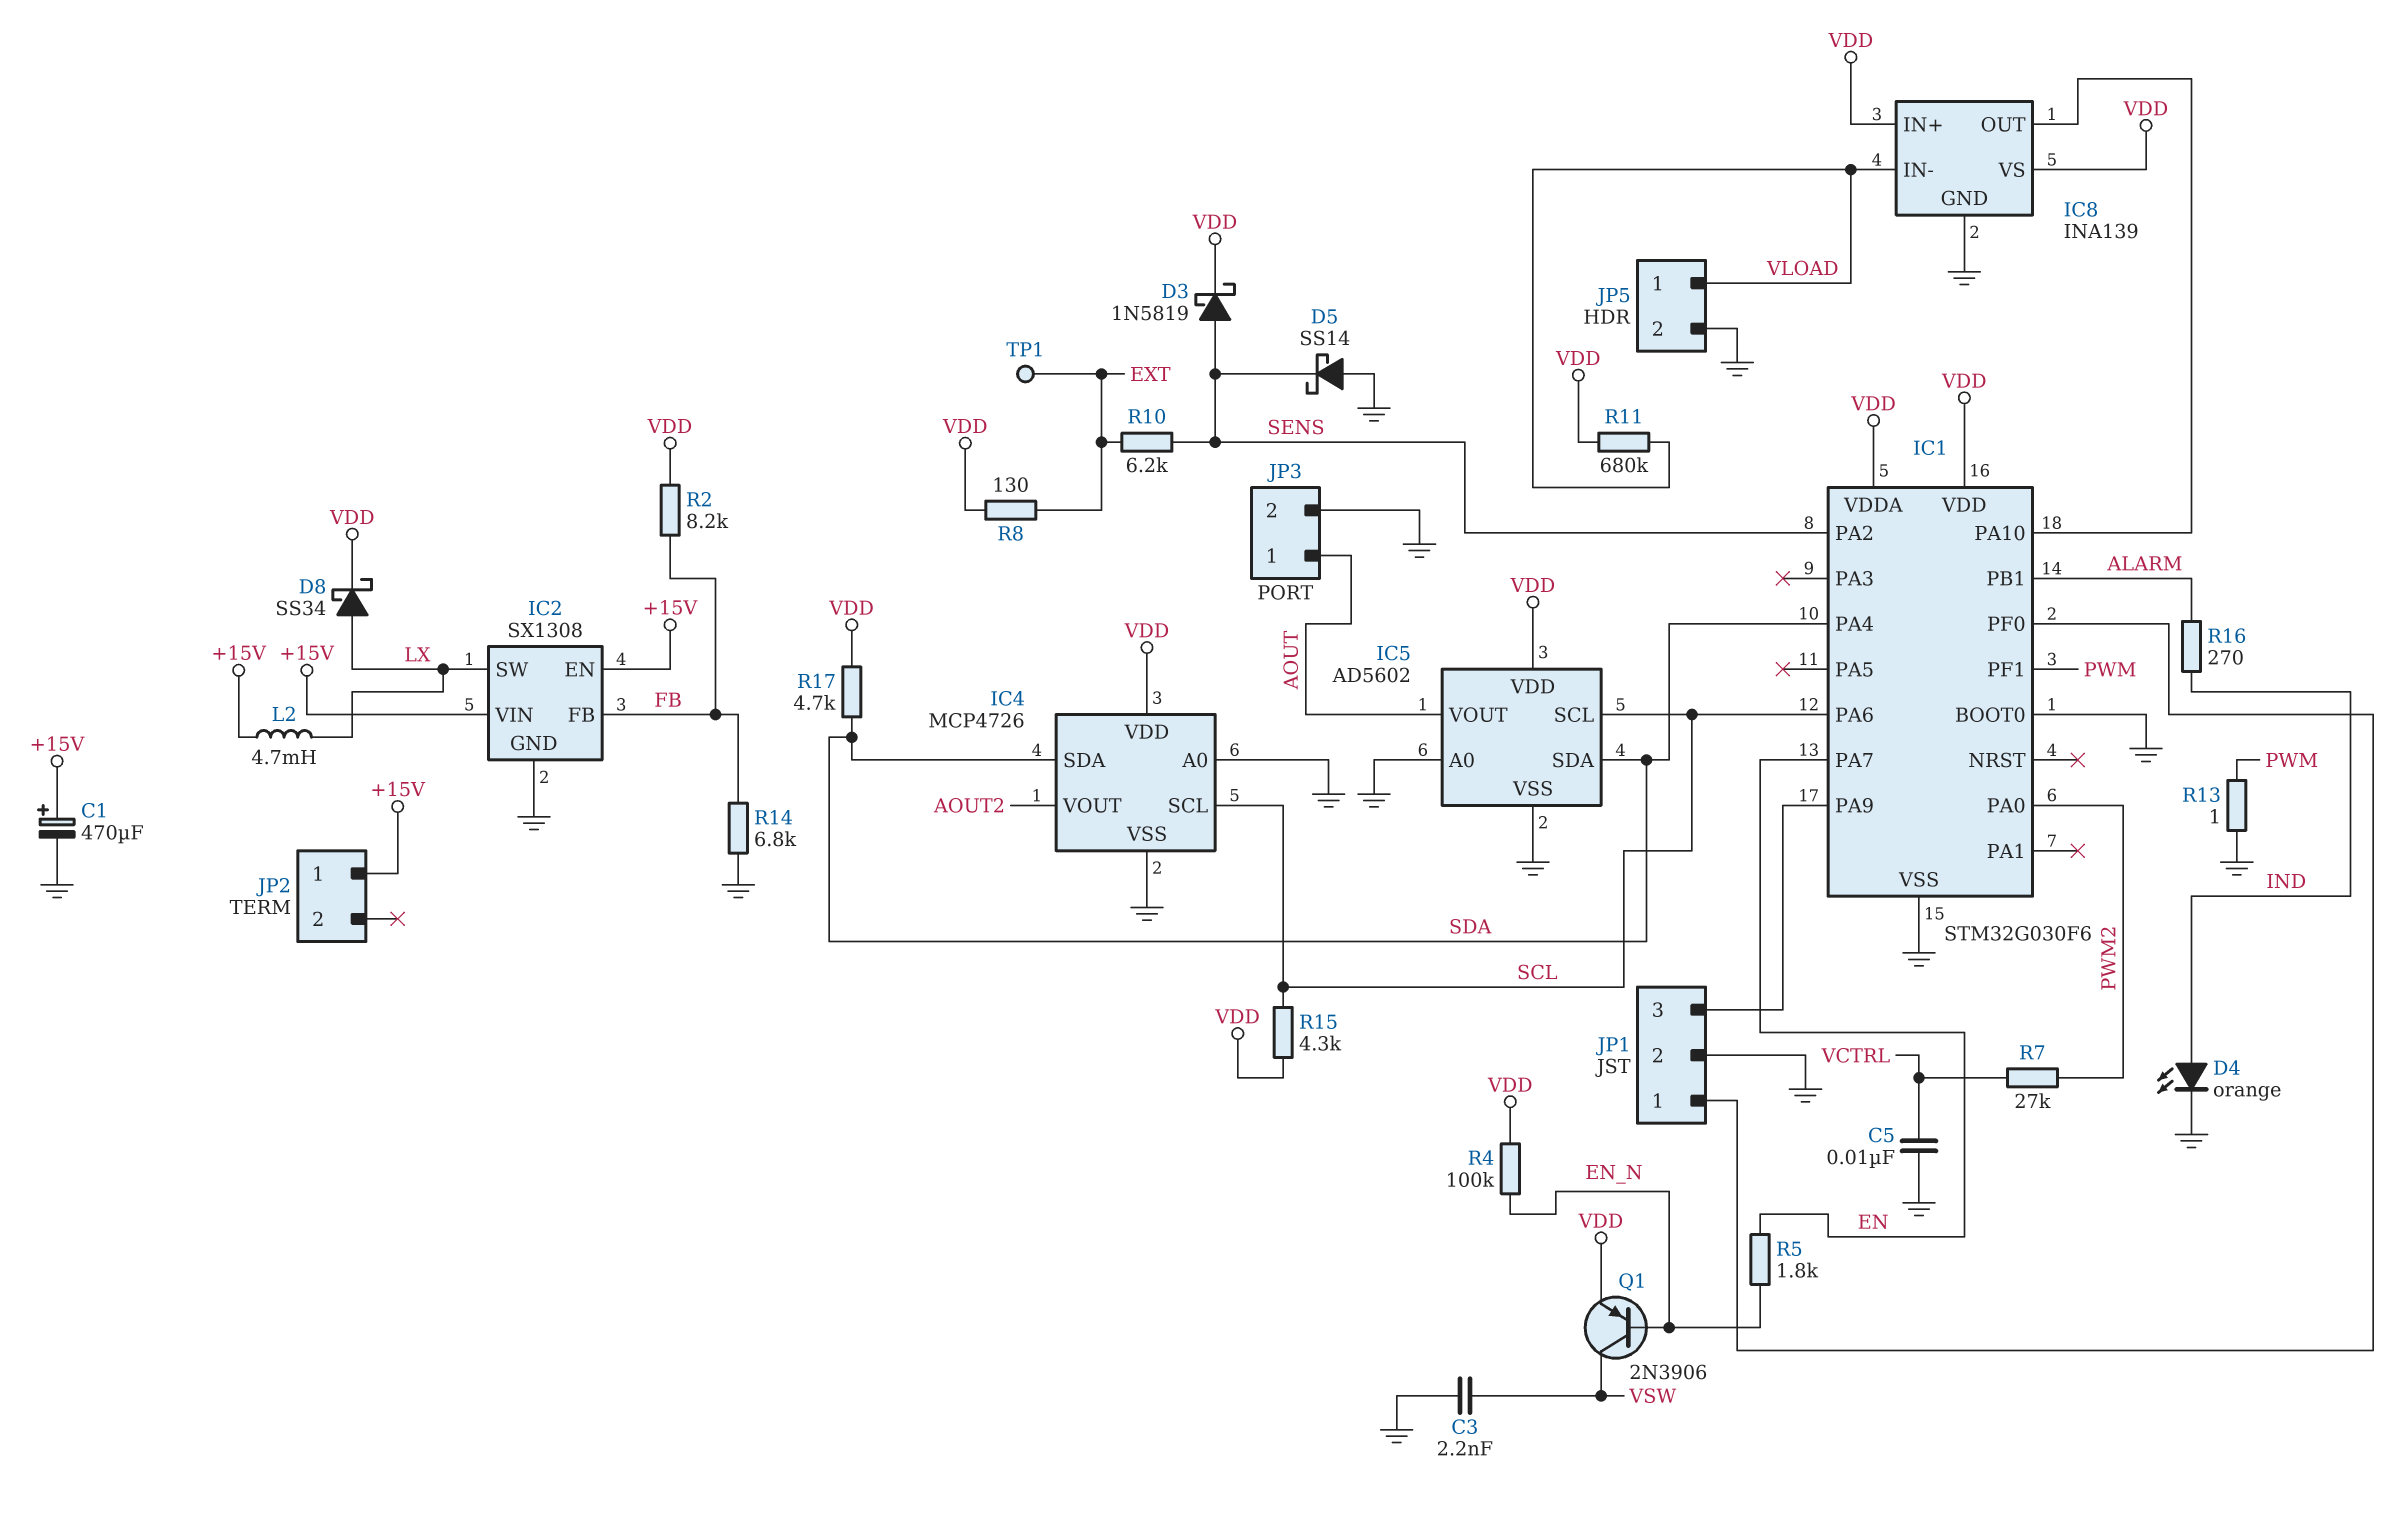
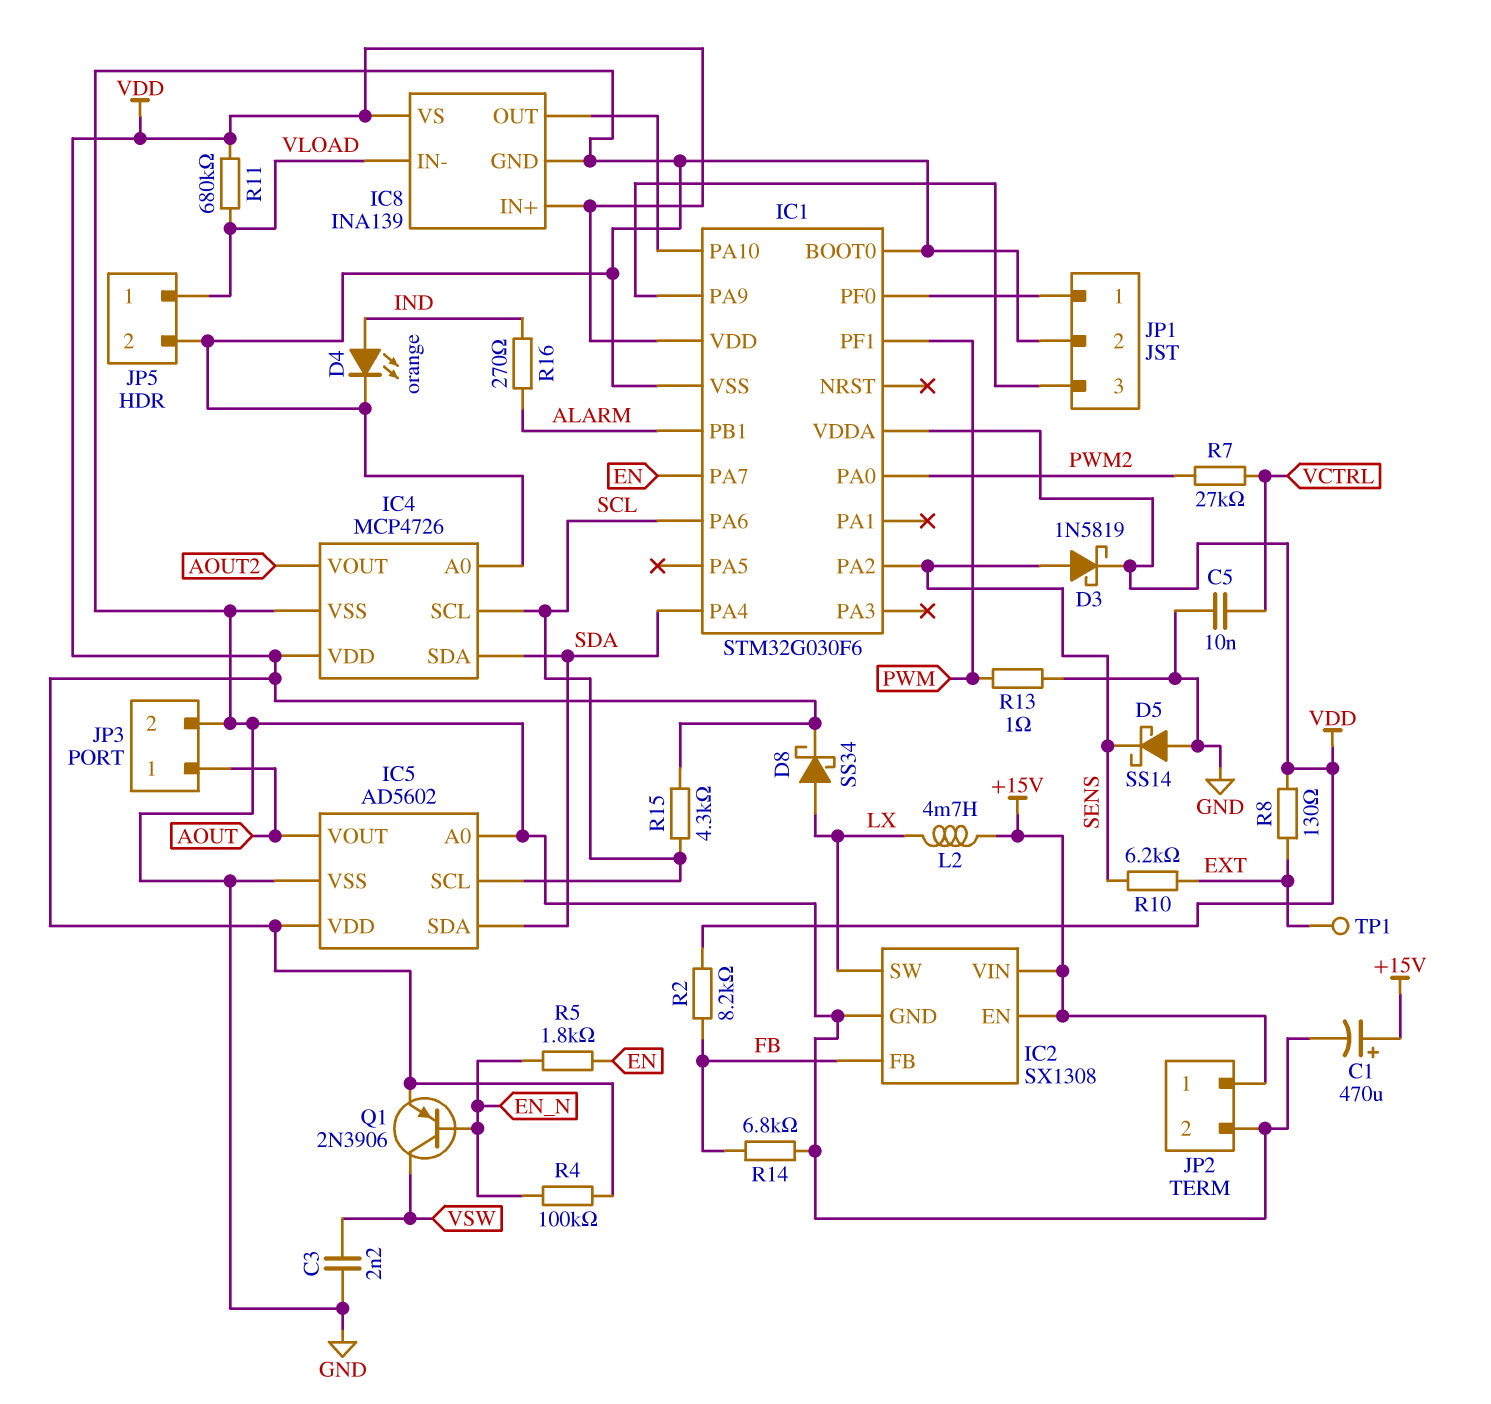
JP2 pin 2: none -> GND
R17: 4.7k (SDA, VDD) -> none

